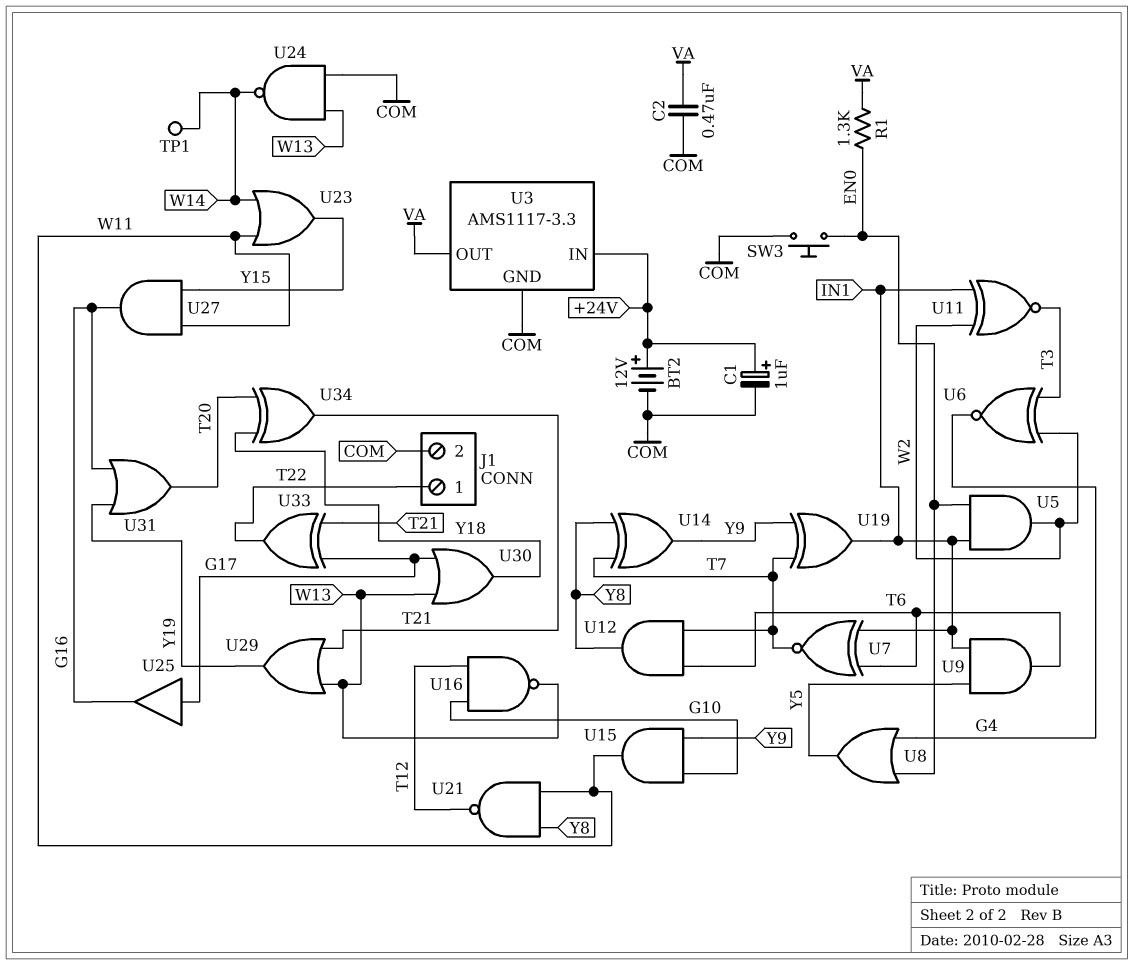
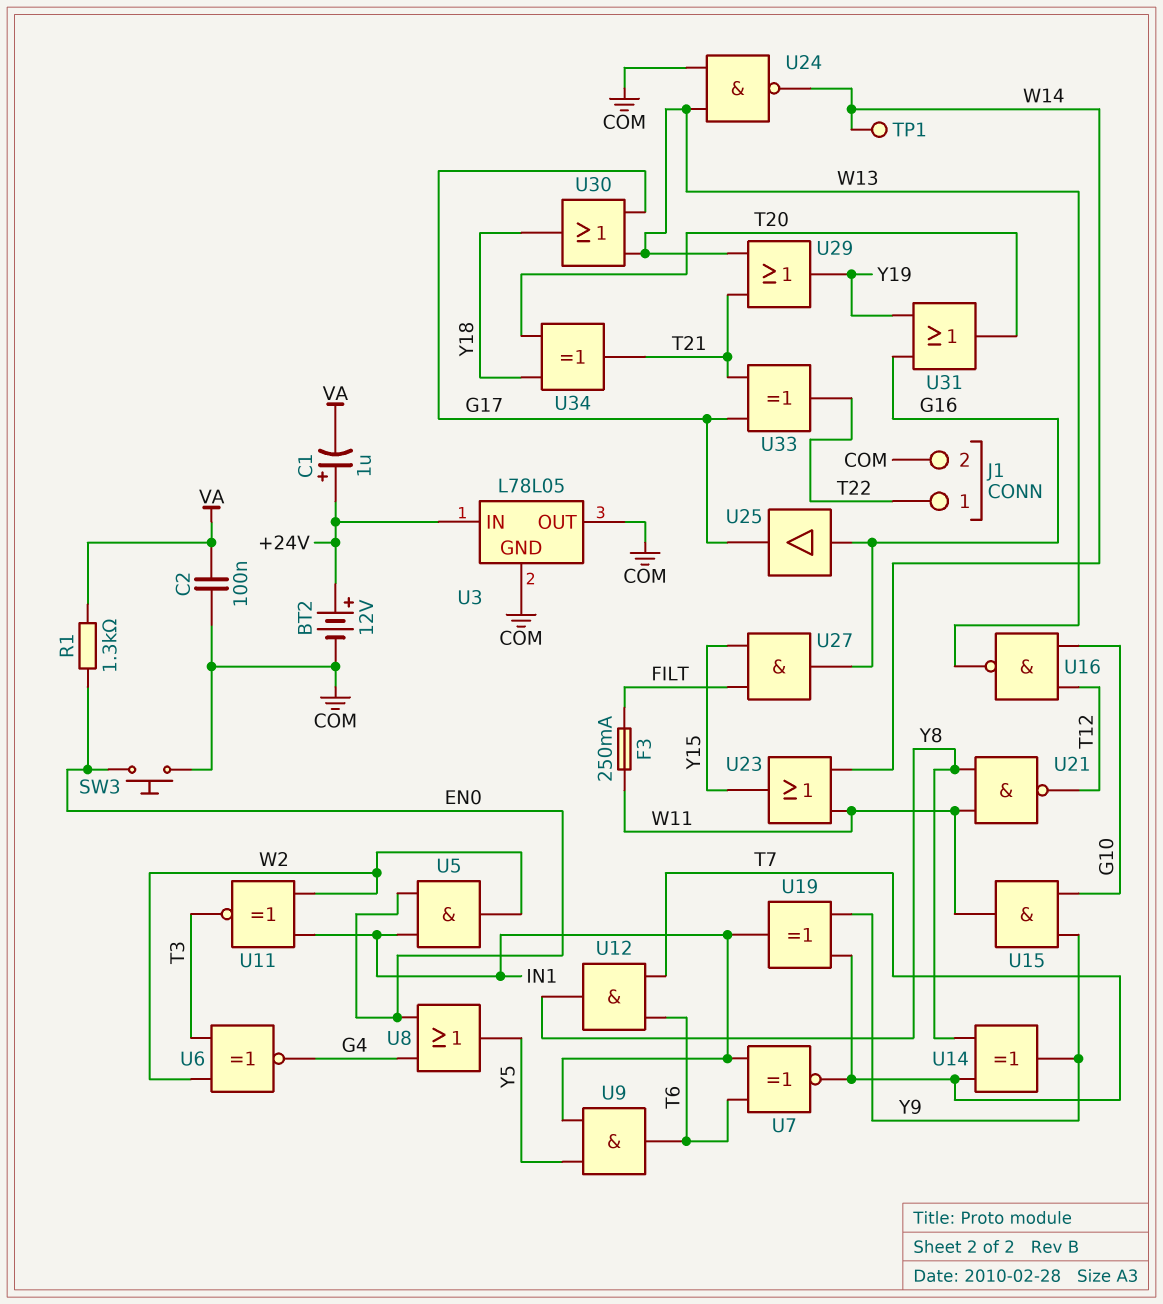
C1: 1uF (plus +24V, minus COM) -> 1uF (plus +24V, minus VA)
C2: 470nF (COM, VA) -> 100nF (COM, VA)
F3: none -> 250mA (FILT, W11)
U3: AMS1117-3.3 -> L78L05
U3 pin OUT: VA -> COM
U25: buffer (in G17, out G16) -> buffer (in G16, out G17)
U27: AND (in W11, in Y15, out G16) -> AND (in FILT, in Y15, out G16)

